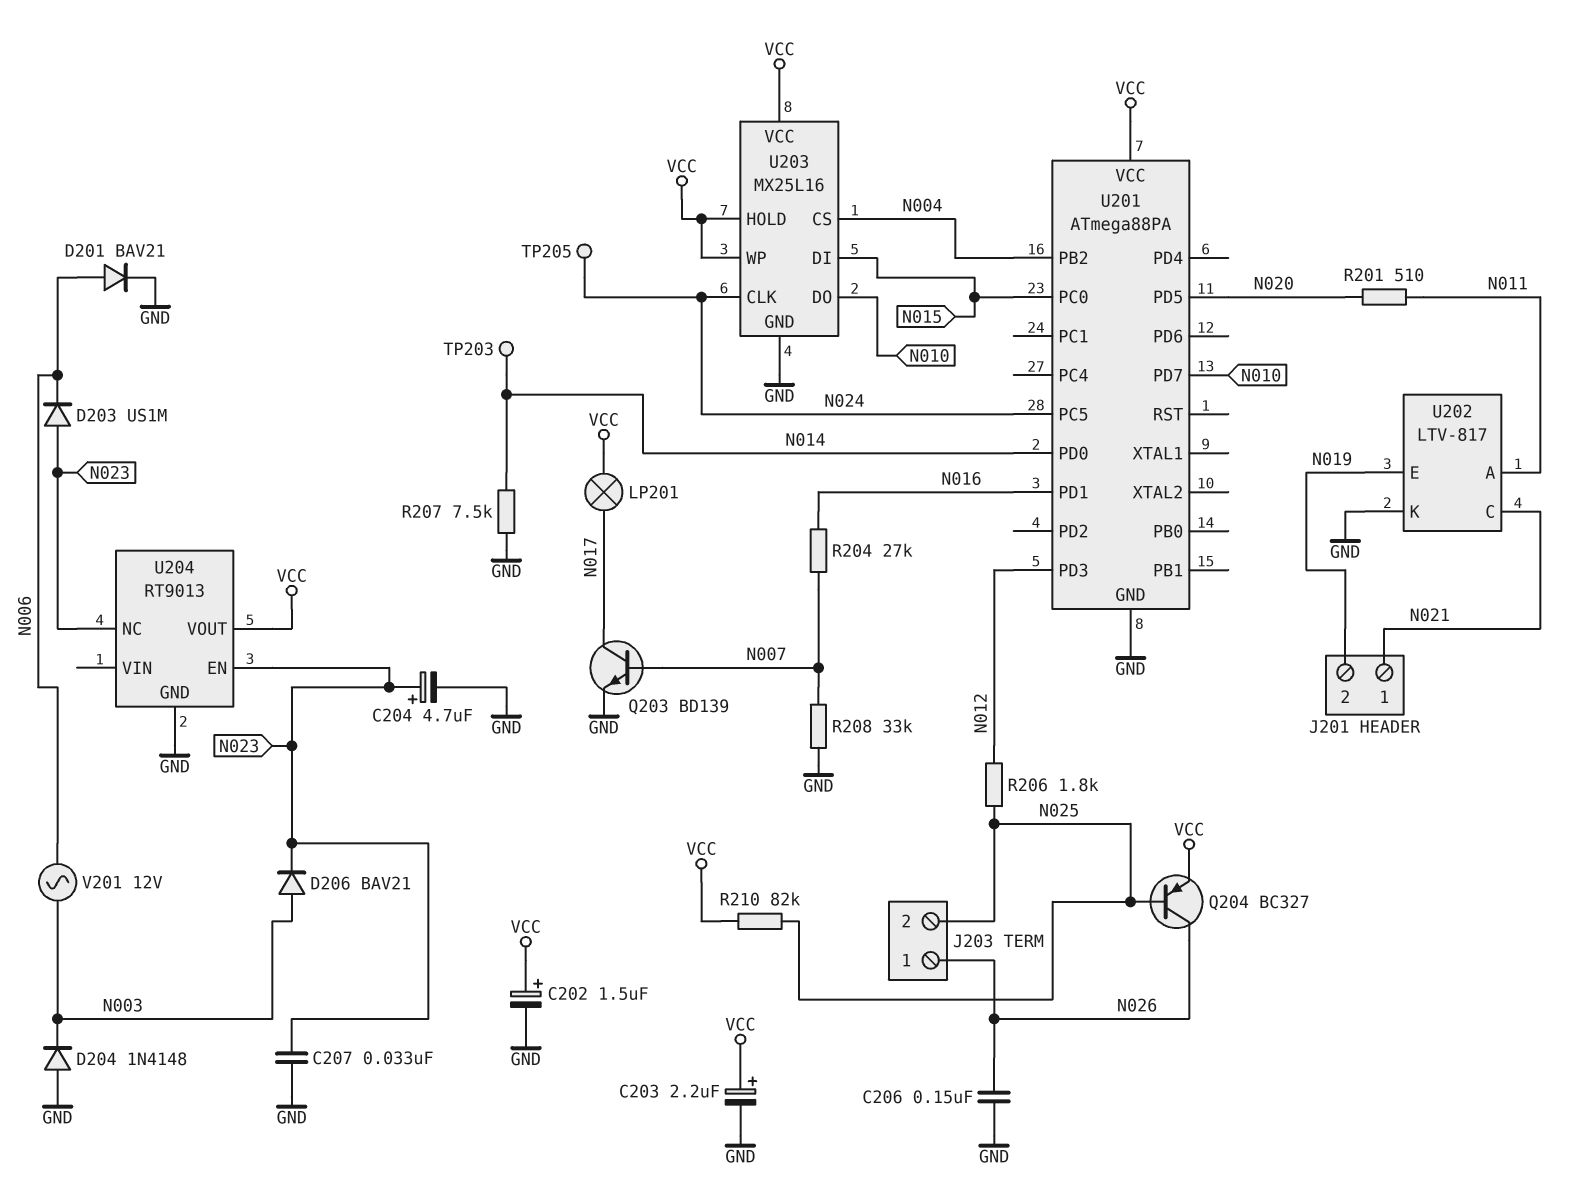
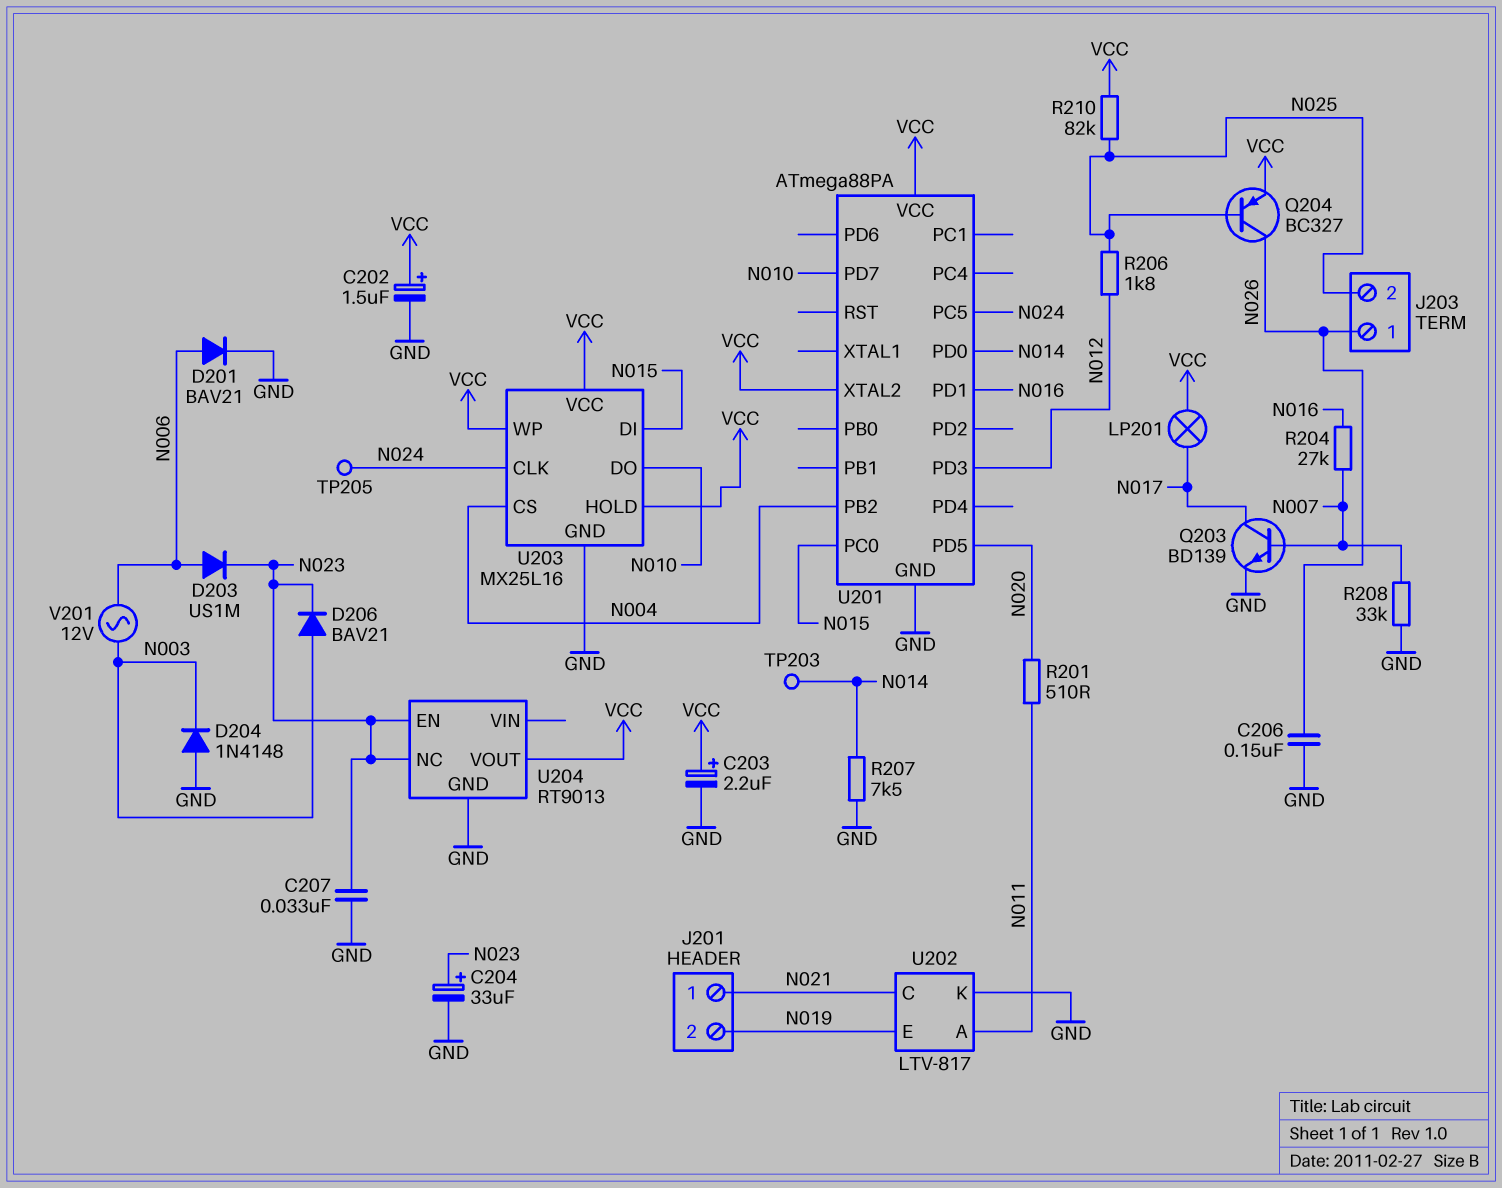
C204: 4.7uF (plus N023, minus GND) -> 33uF (plus N023, minus GND)
D203: diode US1M (A N023, K N006) -> diode US1M (A N006, K N023)
U201 pin XTAL2: none -> VCC

